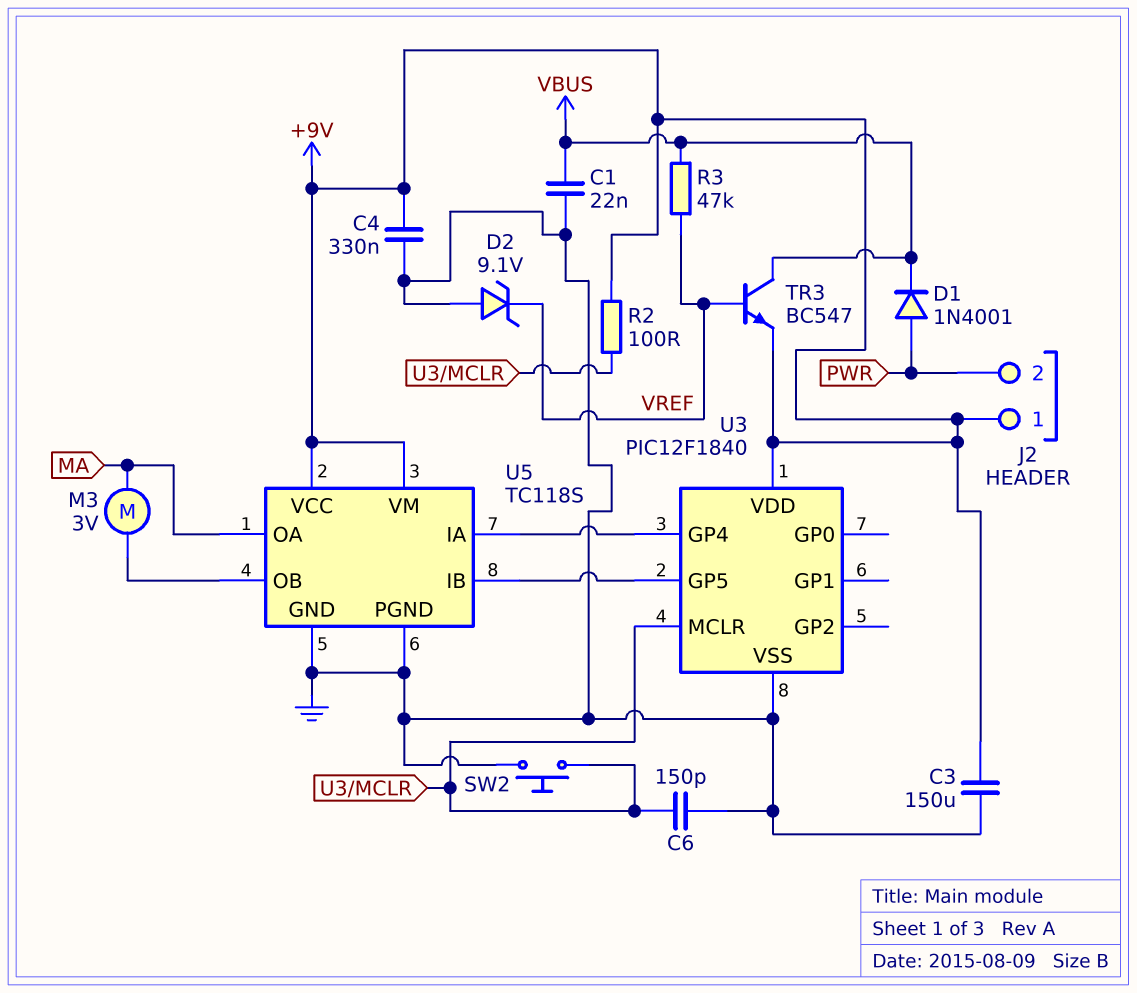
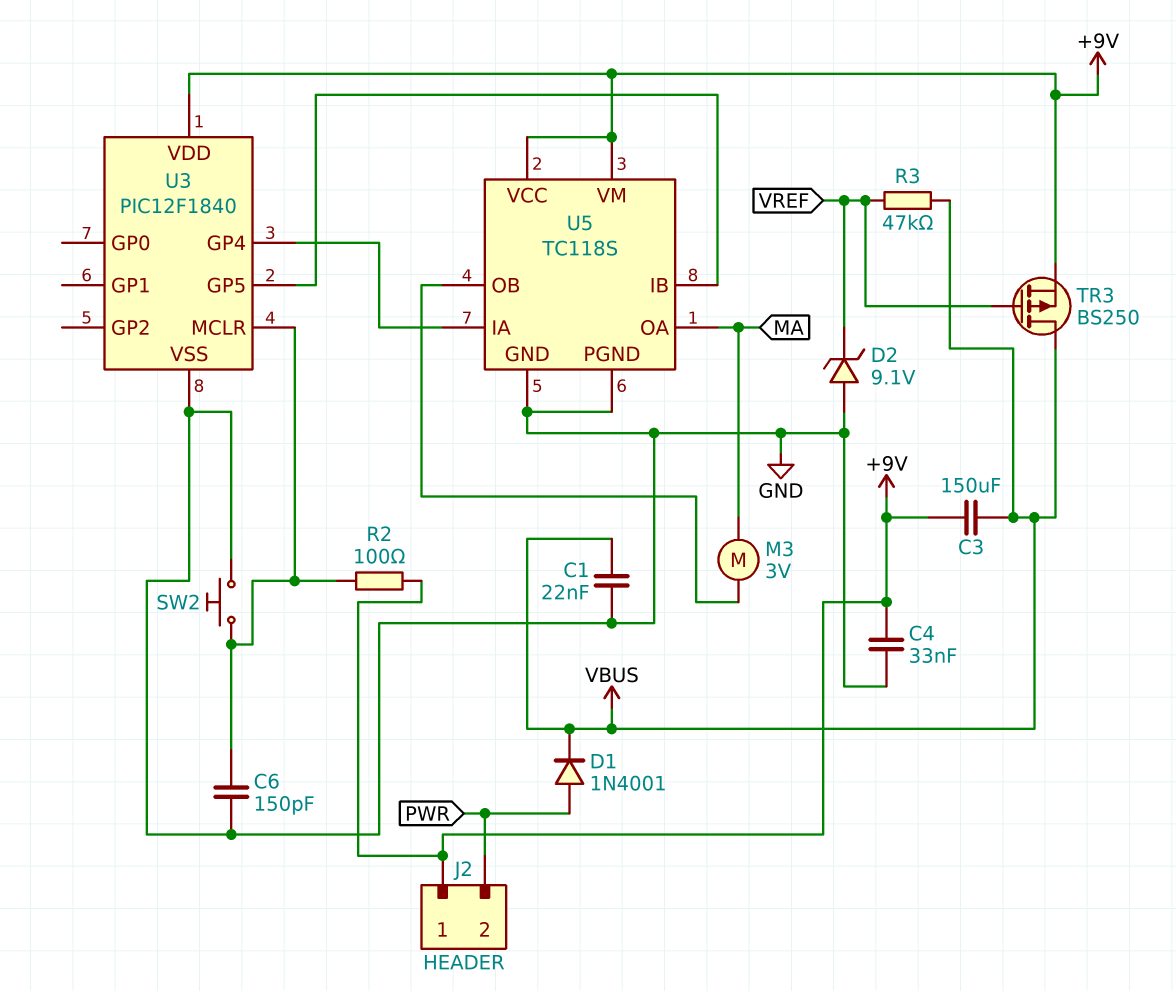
C3: 150uF (+9V, GND) -> 150uF (+9V, VBUS)
C4: 330nF (+9V, GND) -> 33nF (+9V, GND)
TR3: NPN BC547 (B VREF, C VBUS, E +9V) -> PMOS BS250 (G VREF, D VBUS, S +9V)

